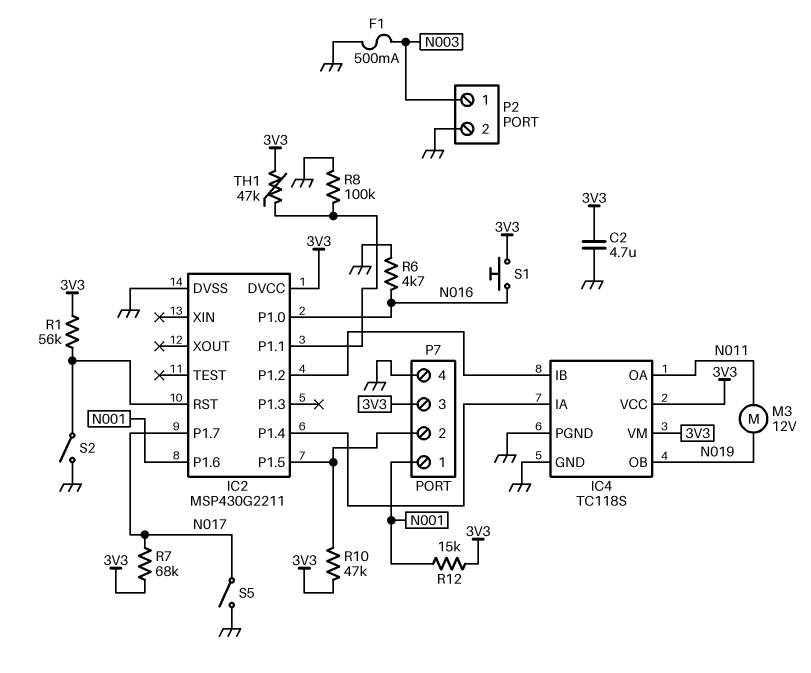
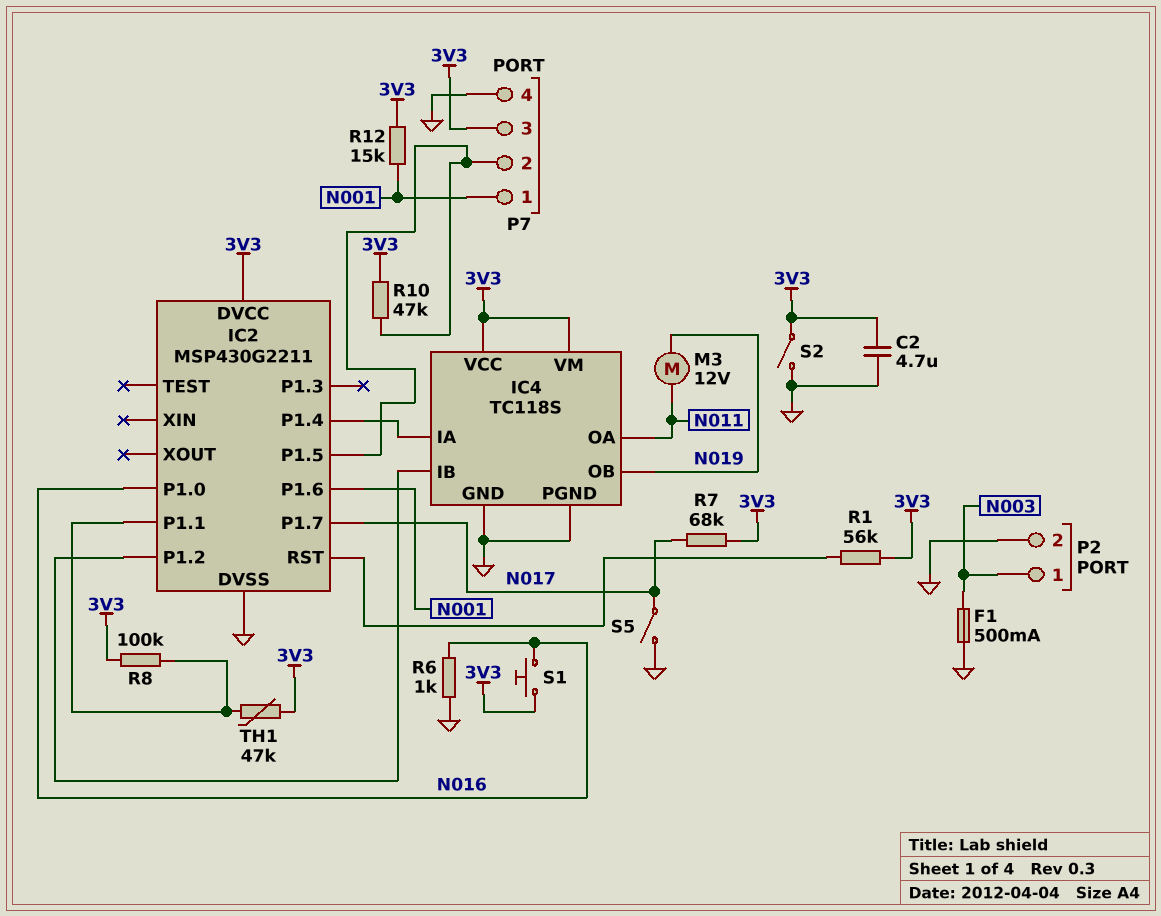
R6: 4.7k (GND, N016) -> 1k (GND, N016)
R8: 100k (GND, IC2/P1.1) -> 100k (3V3, IC2/P1.1)
S2: switch (GND, IC2/RST) -> switch (3V3, GND)

